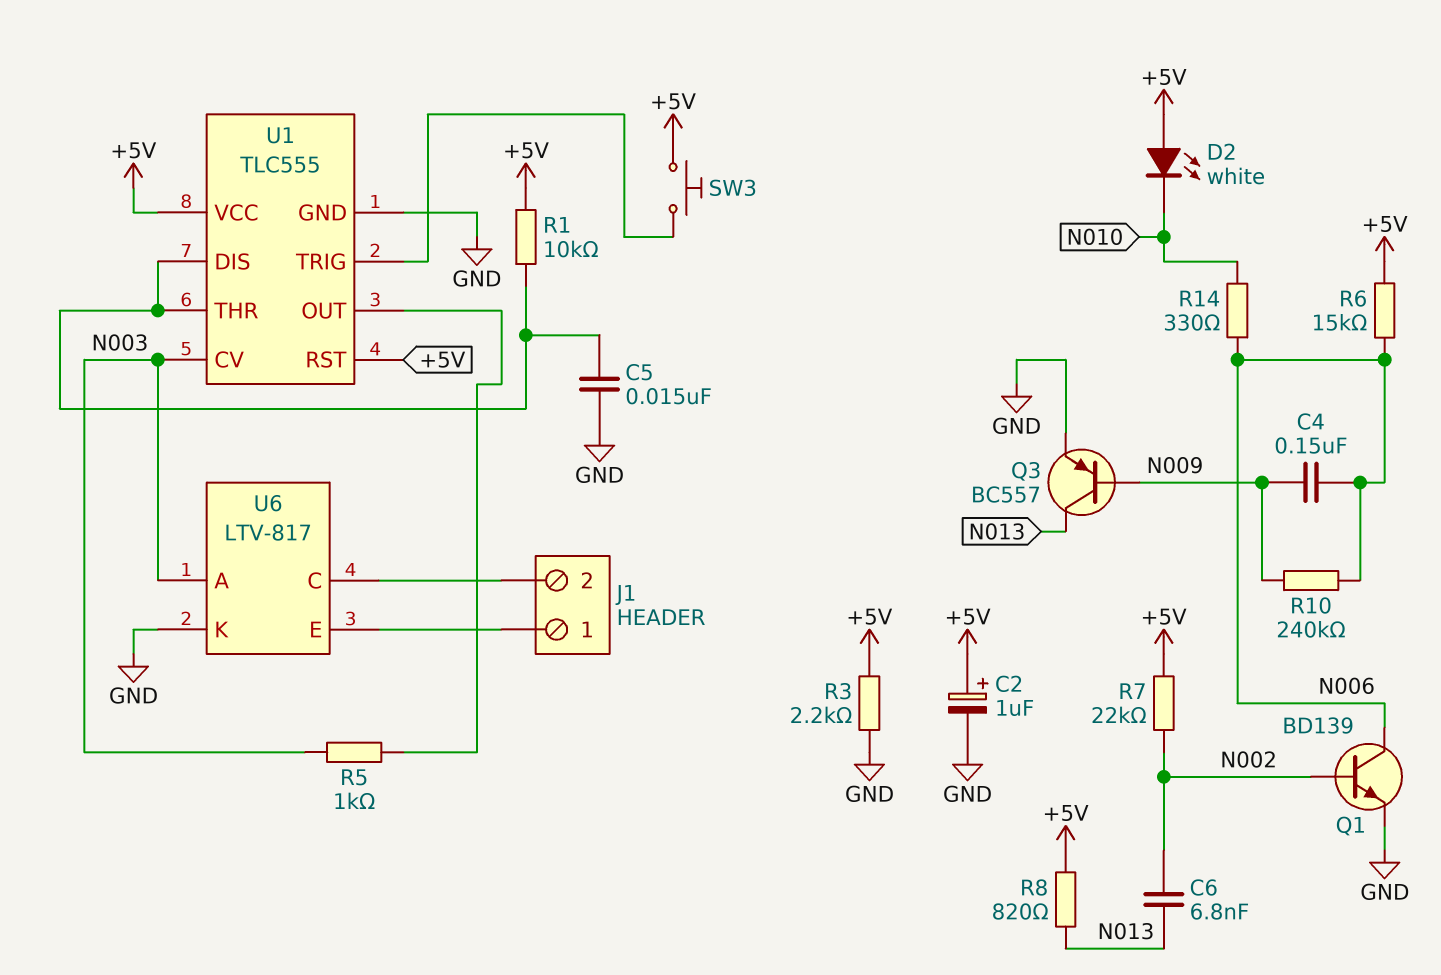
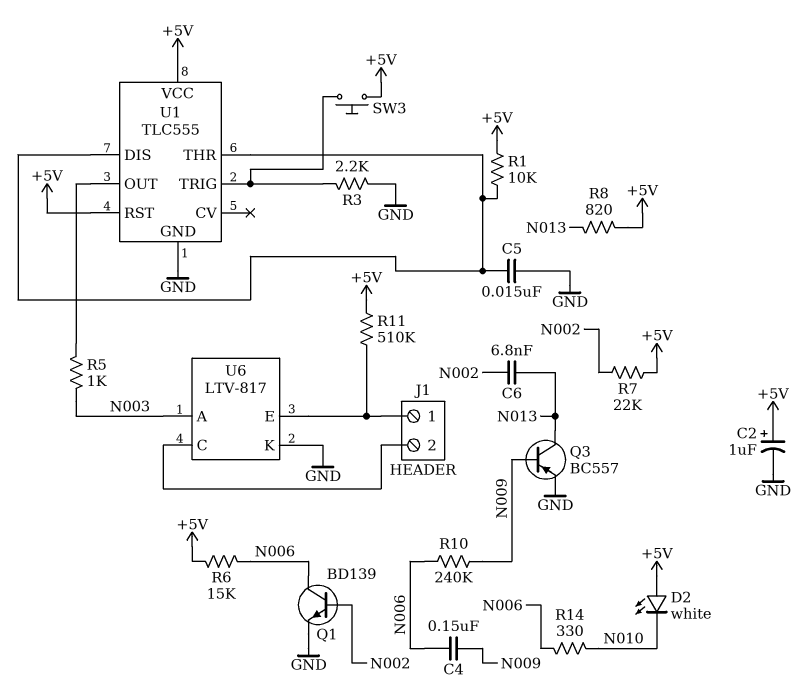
R3: 2.2k (+5V, GND) -> 2.2k (GND, U1/TRIG)
R11: none -> 510k (+5V, J1/1)
U1 pin CV: N003 -> none

